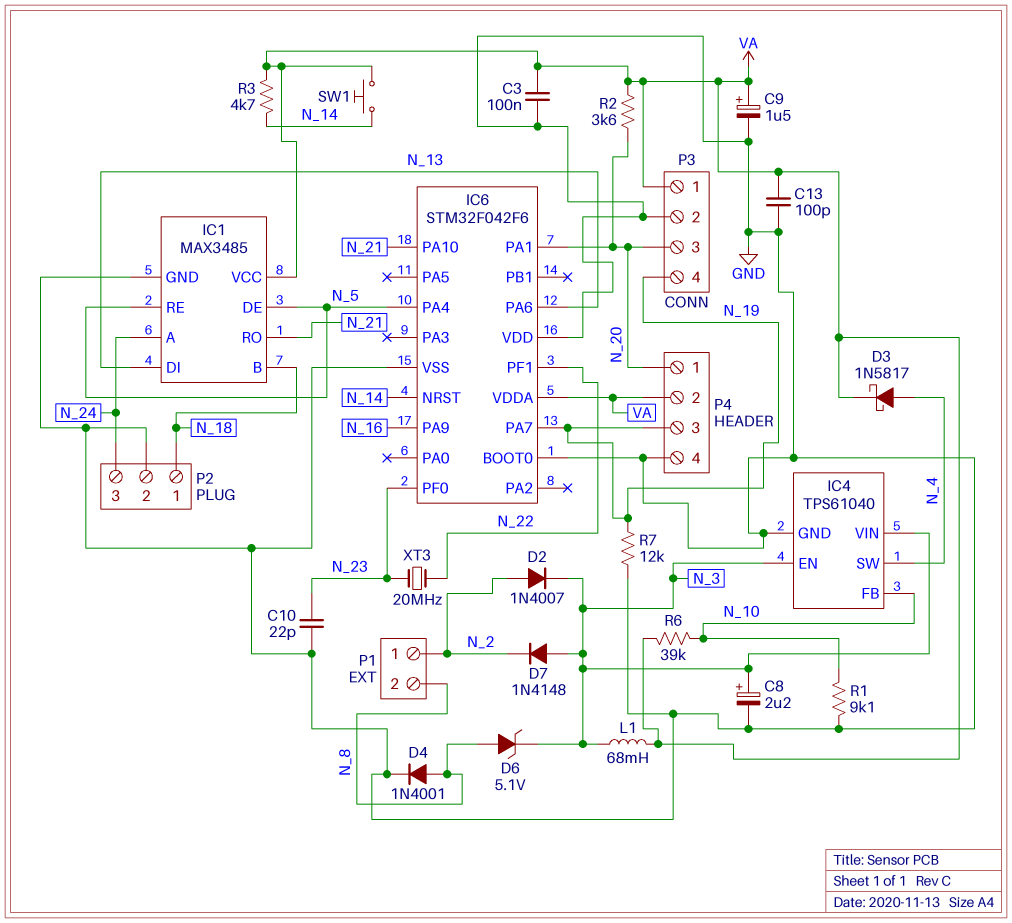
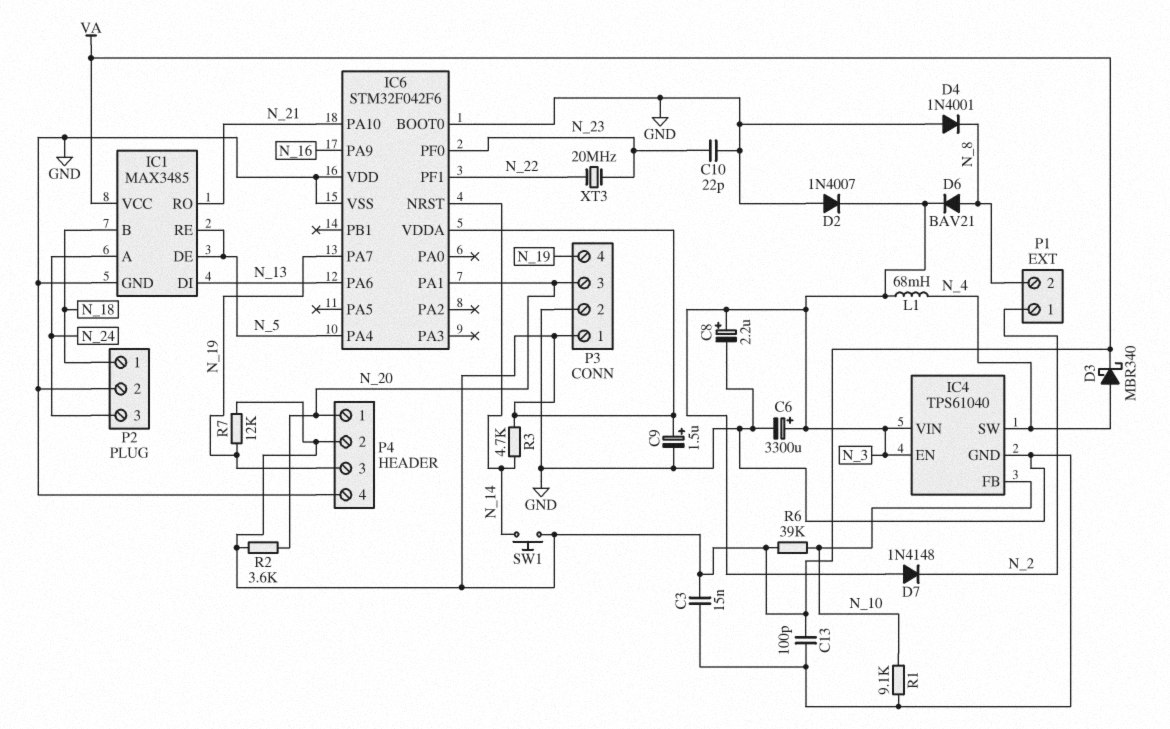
C3: 100nF (GND, VA) -> 15nF (GND, VA)
C6: none -> 3300uF (plus N_3, minus GND)
D2: diode 1N4007 (A N_2, K N_3) -> diode 1N4007 (A GND, K N_3)
D3: schottky 1N5817 (A N_4, K VA) -> schottky MBR340 (A N_4, K VA)
D4: diode 1N4001 (A N_8, K GND) -> diode 1N4001 (A GND, K N_8)
D6: zener 5.1V (A N_8, K N_3) -> diode BAV21 (A N_8, K N_3)
L1: 68mH (N_3, VA) -> 68mH (N_3, N_4)
R7: 12k (GND, N_19) -> 12k (N_19, VA)

